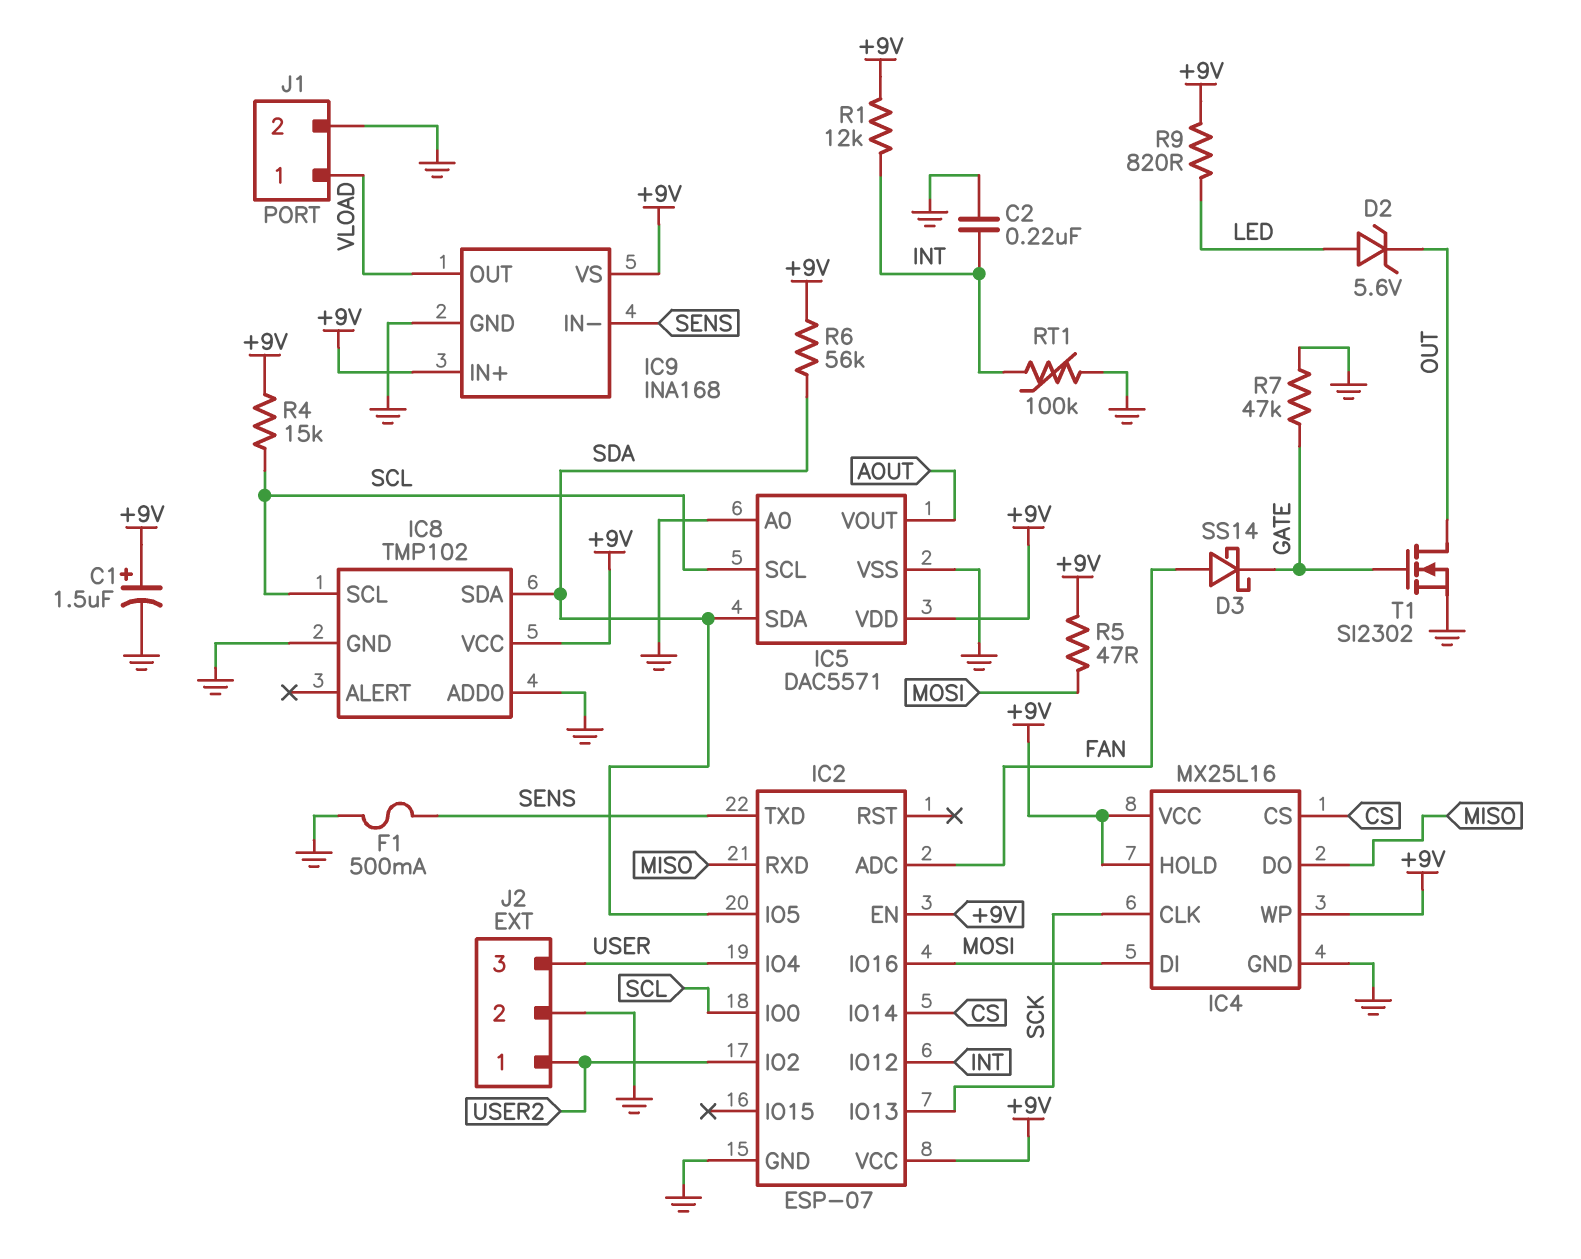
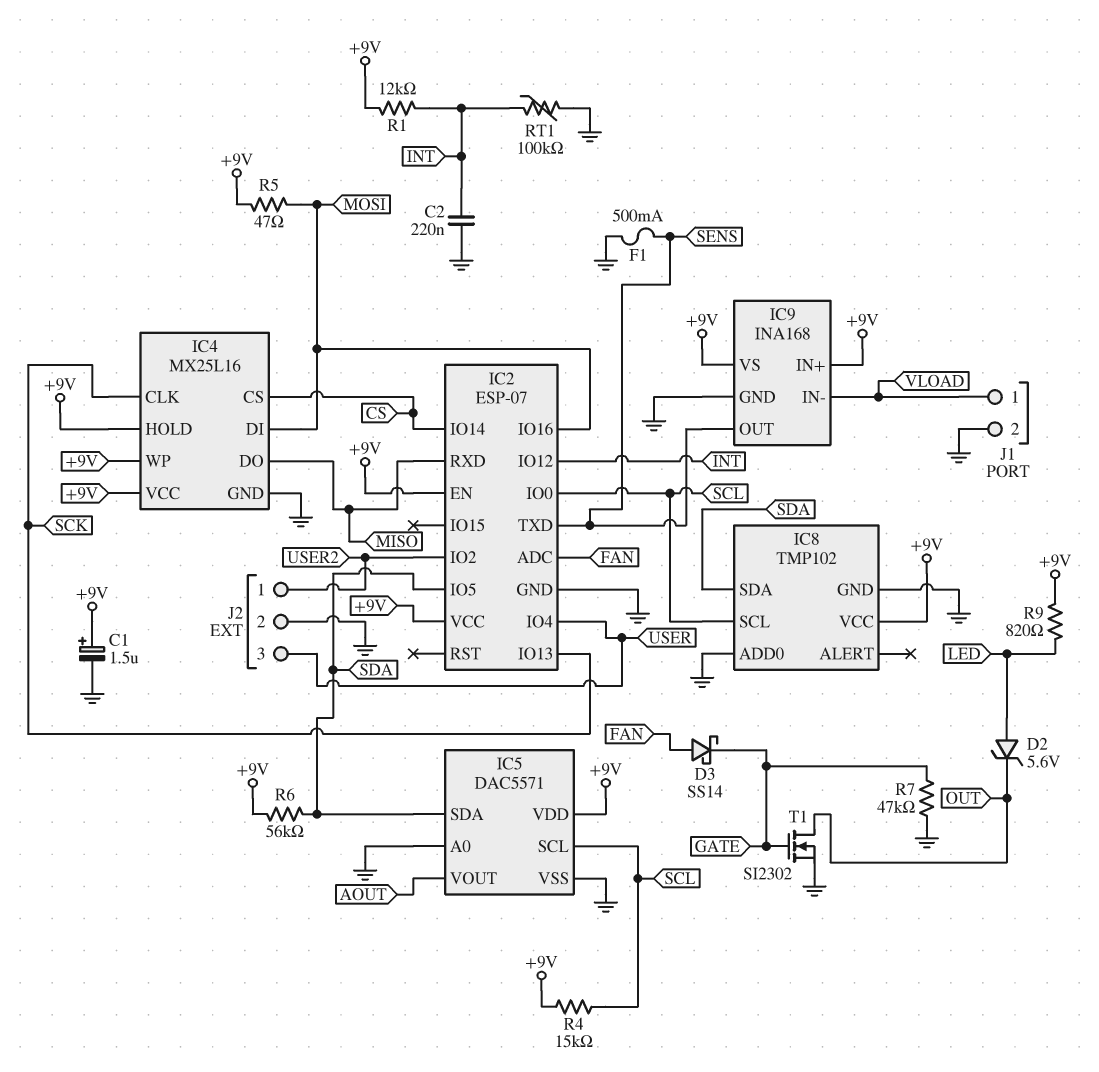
IC9 pin IN-: SENS -> VLOAD
IC9 pin OUT: VLOAD -> SENS

